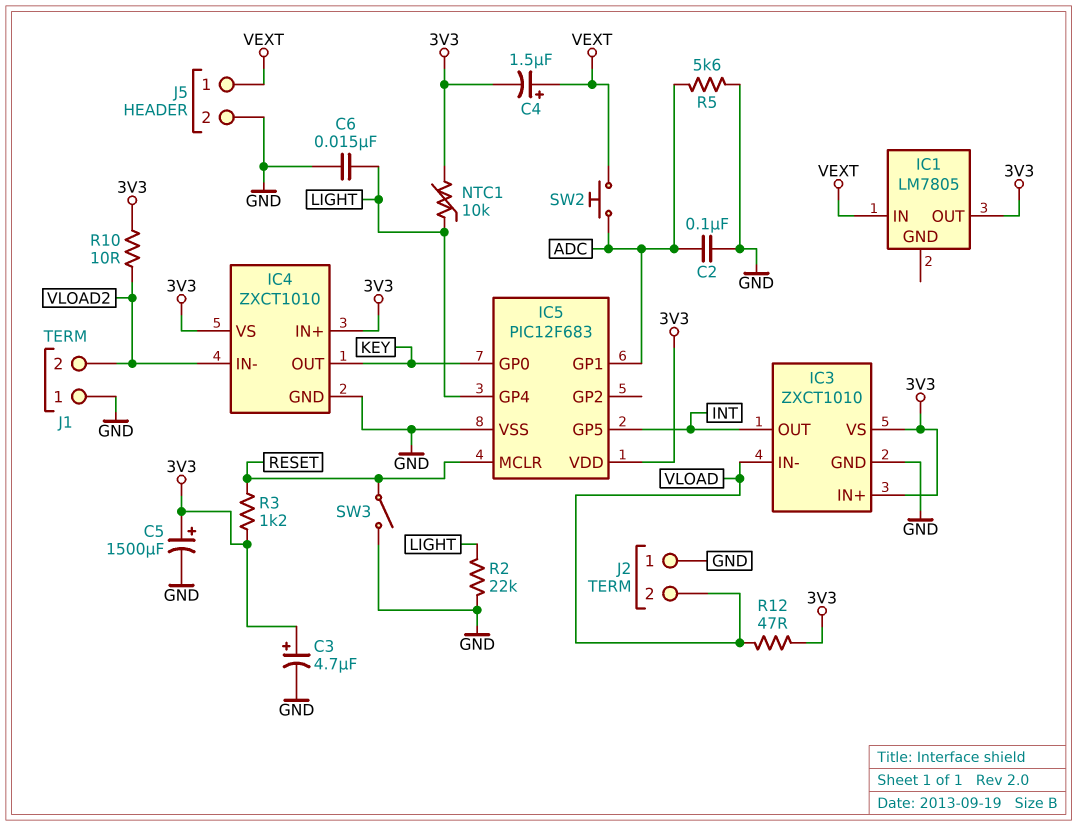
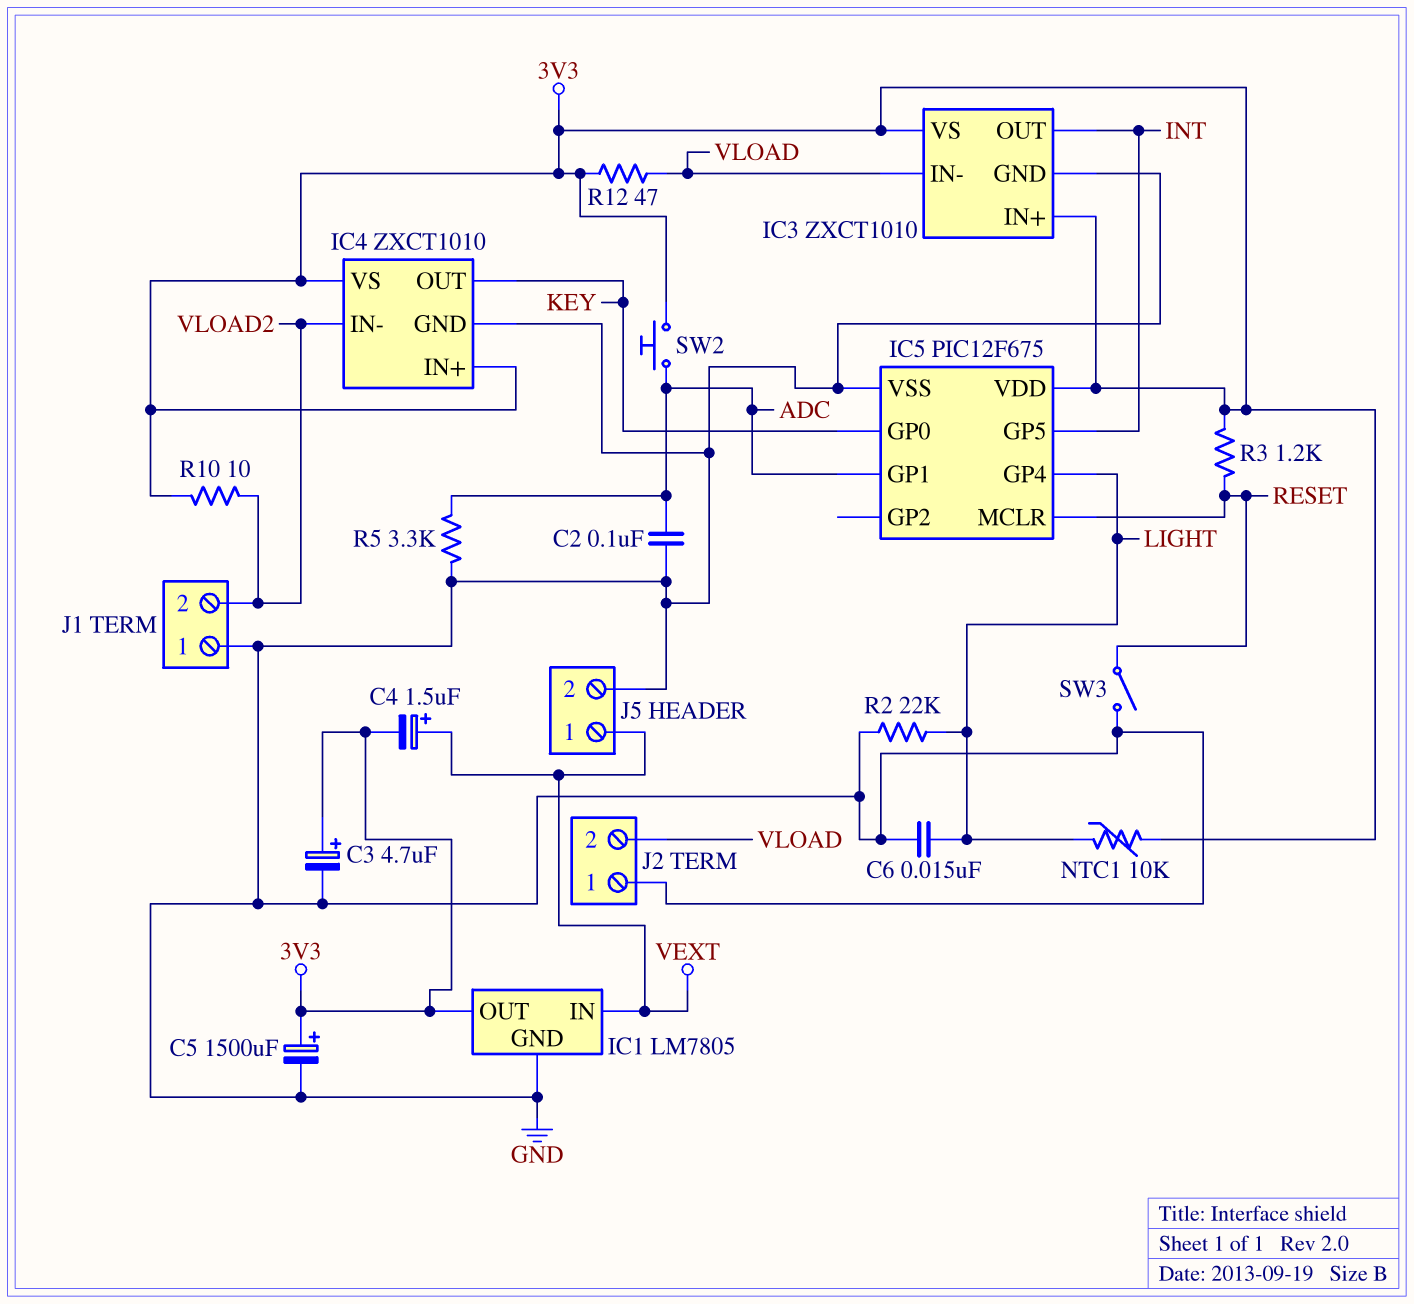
IC1 pin GND: none -> GND
IC5: PIC12F683 -> PIC12F675
R5: 5.6k (ADC, GND) -> 3.3k (ADC, GND)
SW2: button (ADC, VEXT) -> button (3V3, ADC)

